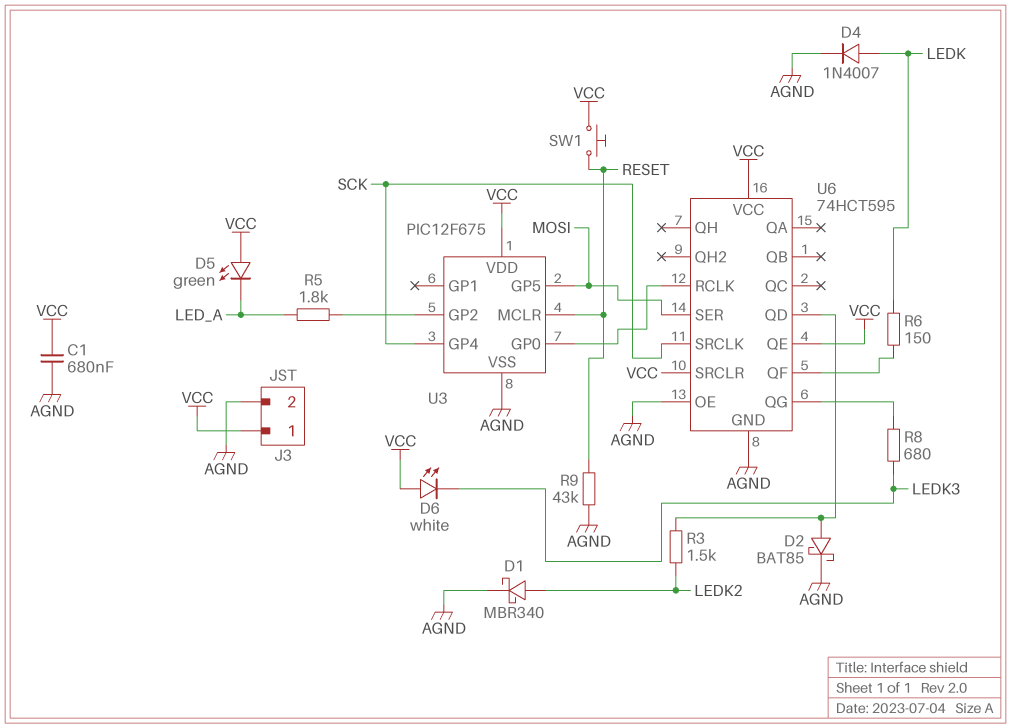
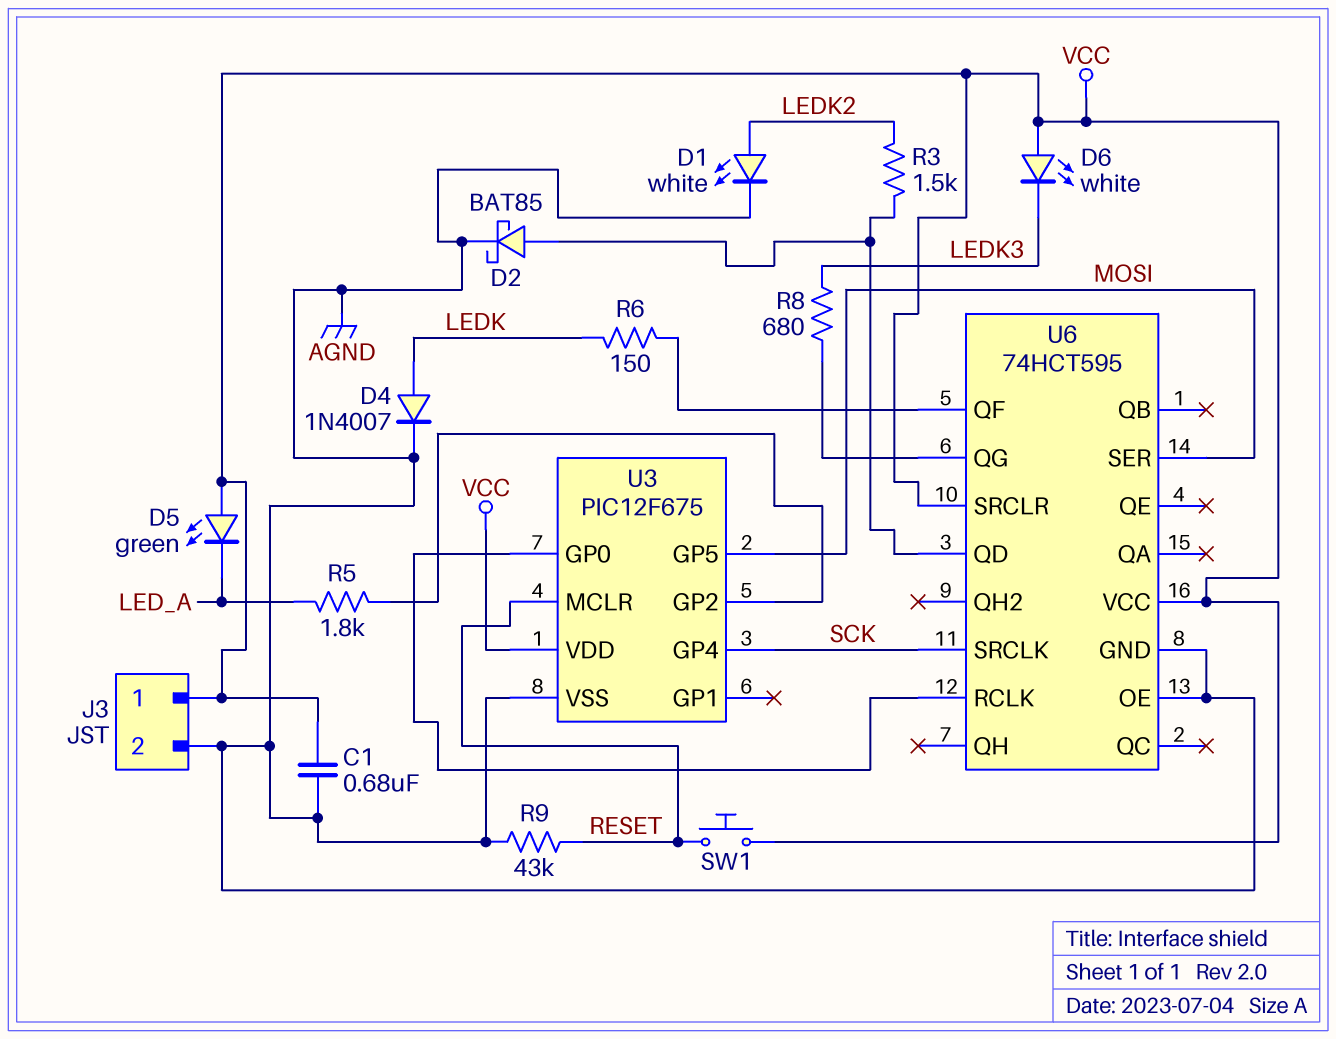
D1: schottky MBR340 (A LEDK2, K AGND) -> LED white (A LEDK2, K AGND)
U6 pin QE: VCC -> none

